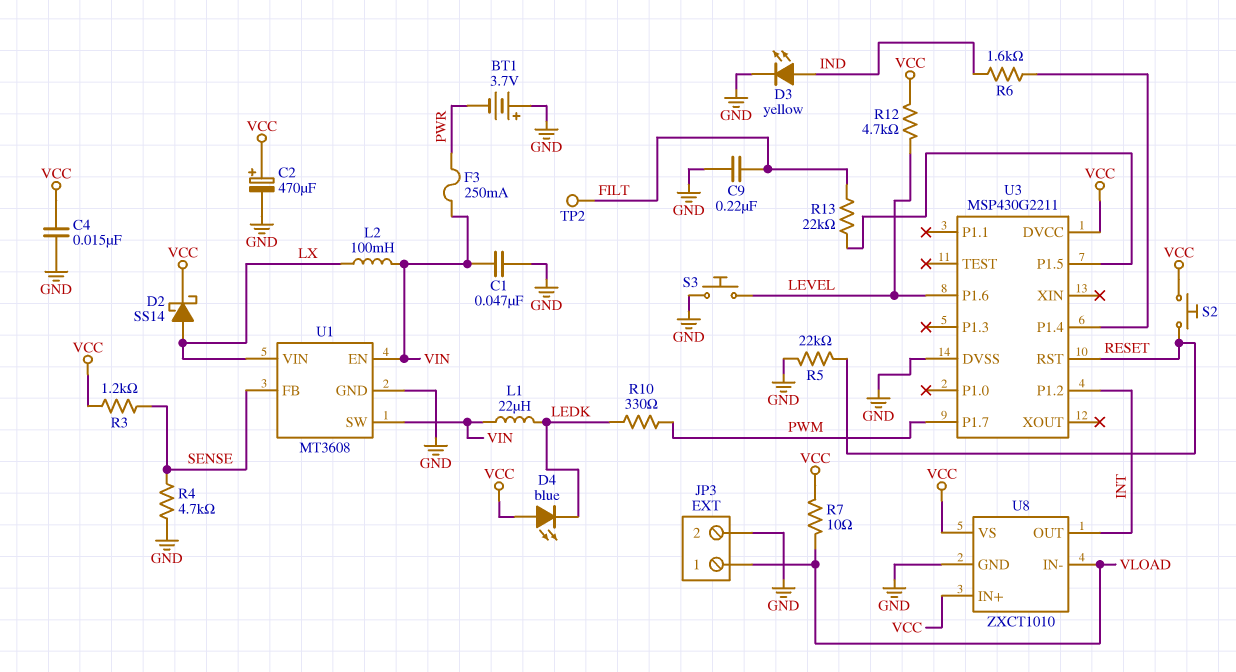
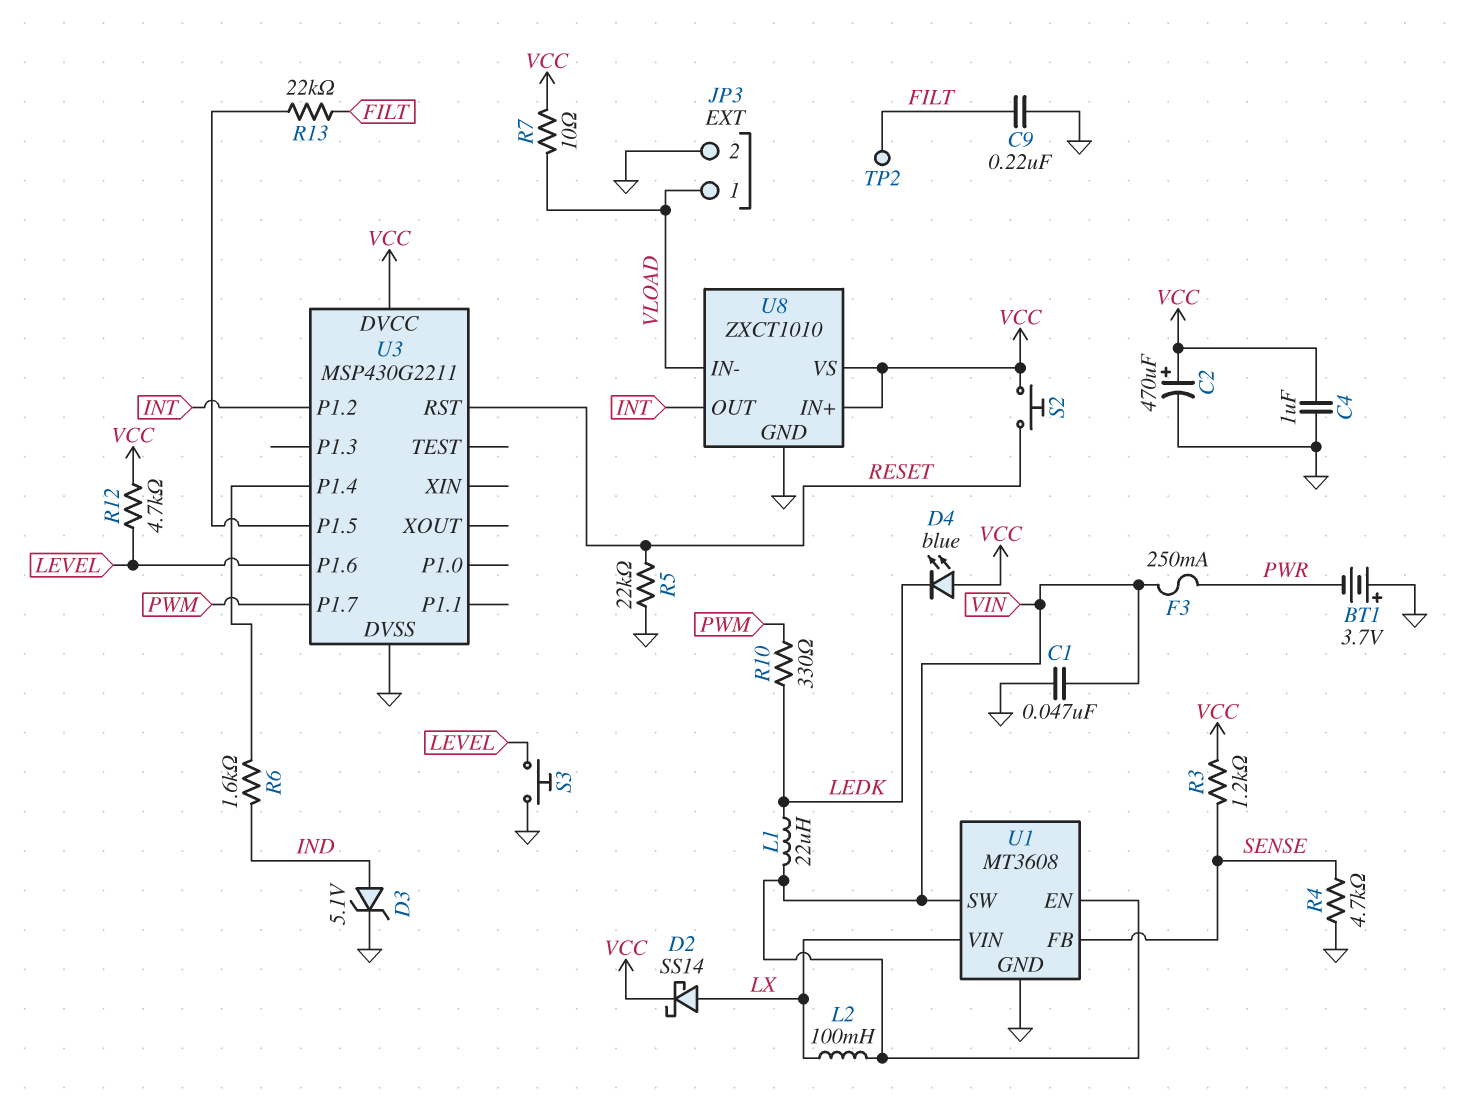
C4: 15nF (GND, VCC) -> 1uF (GND, VCC)
D3: LED yellow (A IND, K GND) -> zener 5.1V (A IND, K GND)

